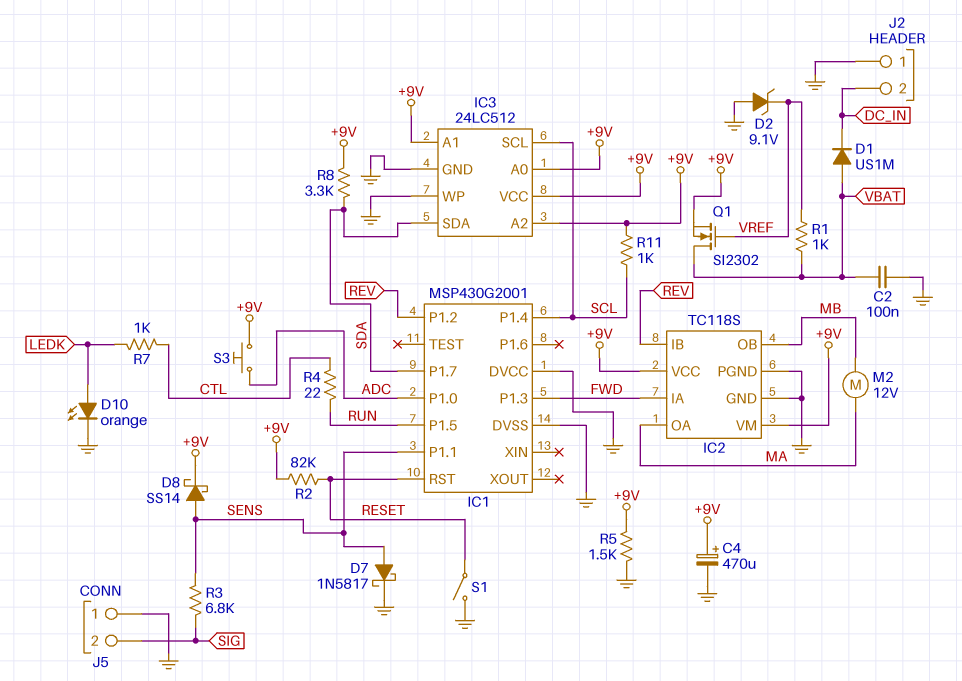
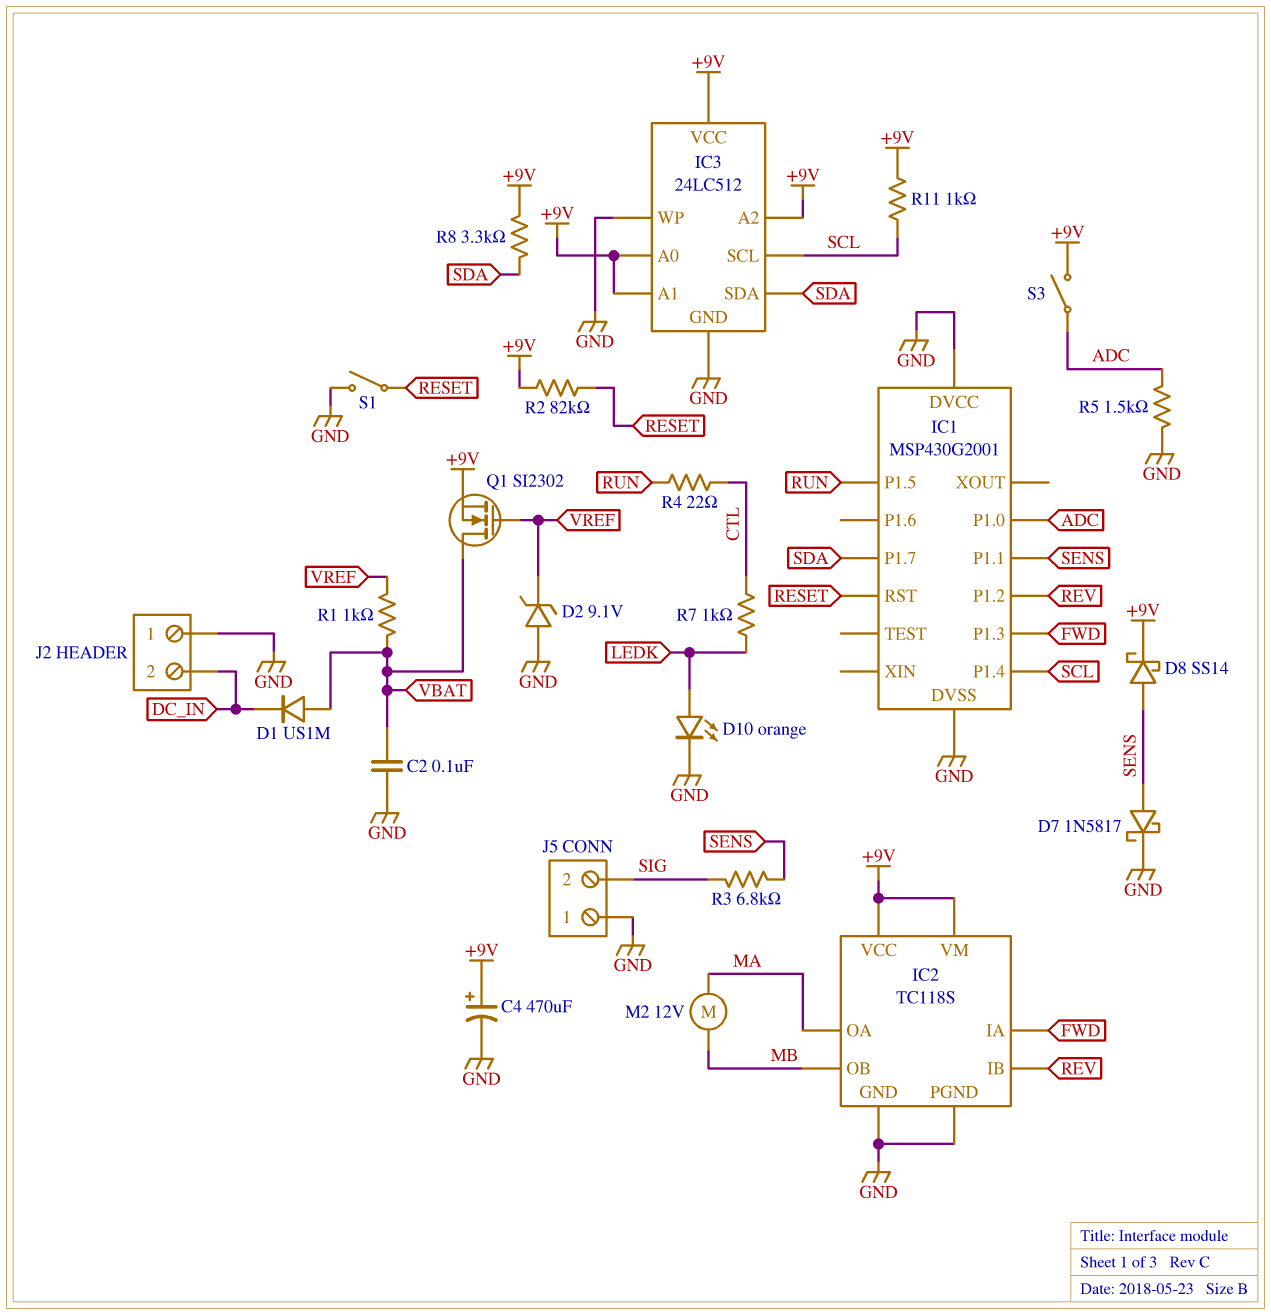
R5: 1.5k (+9V, GND) -> 1.5k (ADC, GND)
S3: button (+9V, ADC) -> switch (+9V, ADC)

